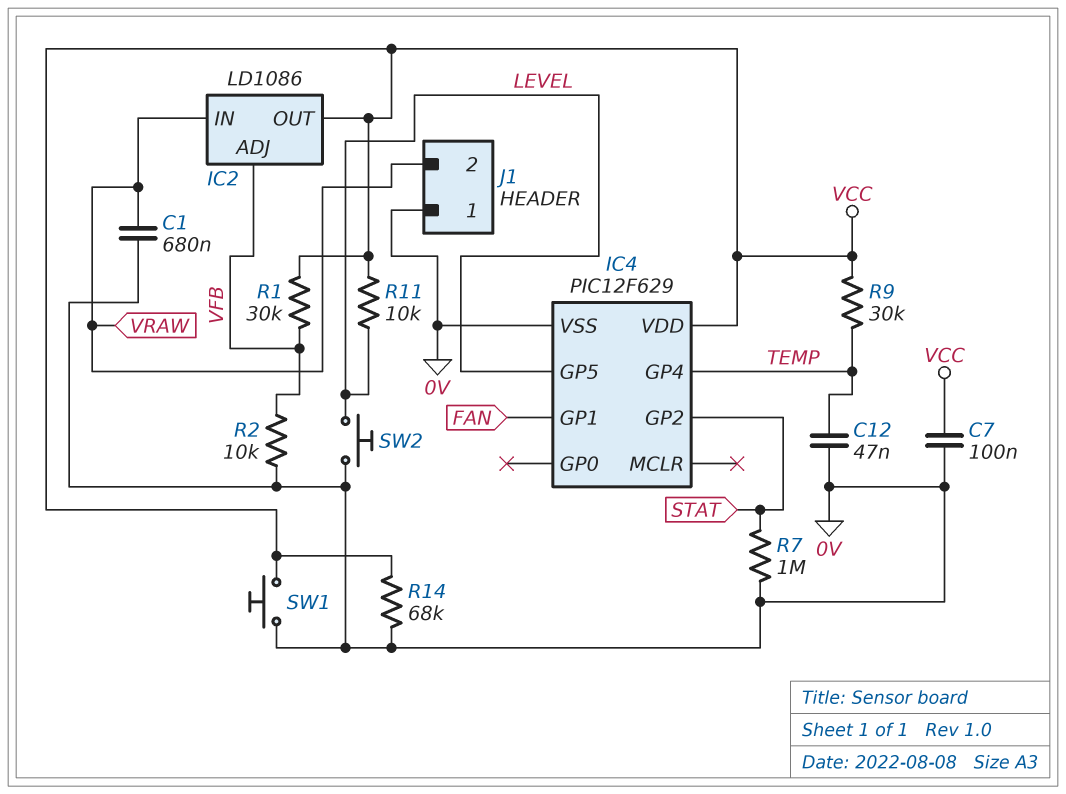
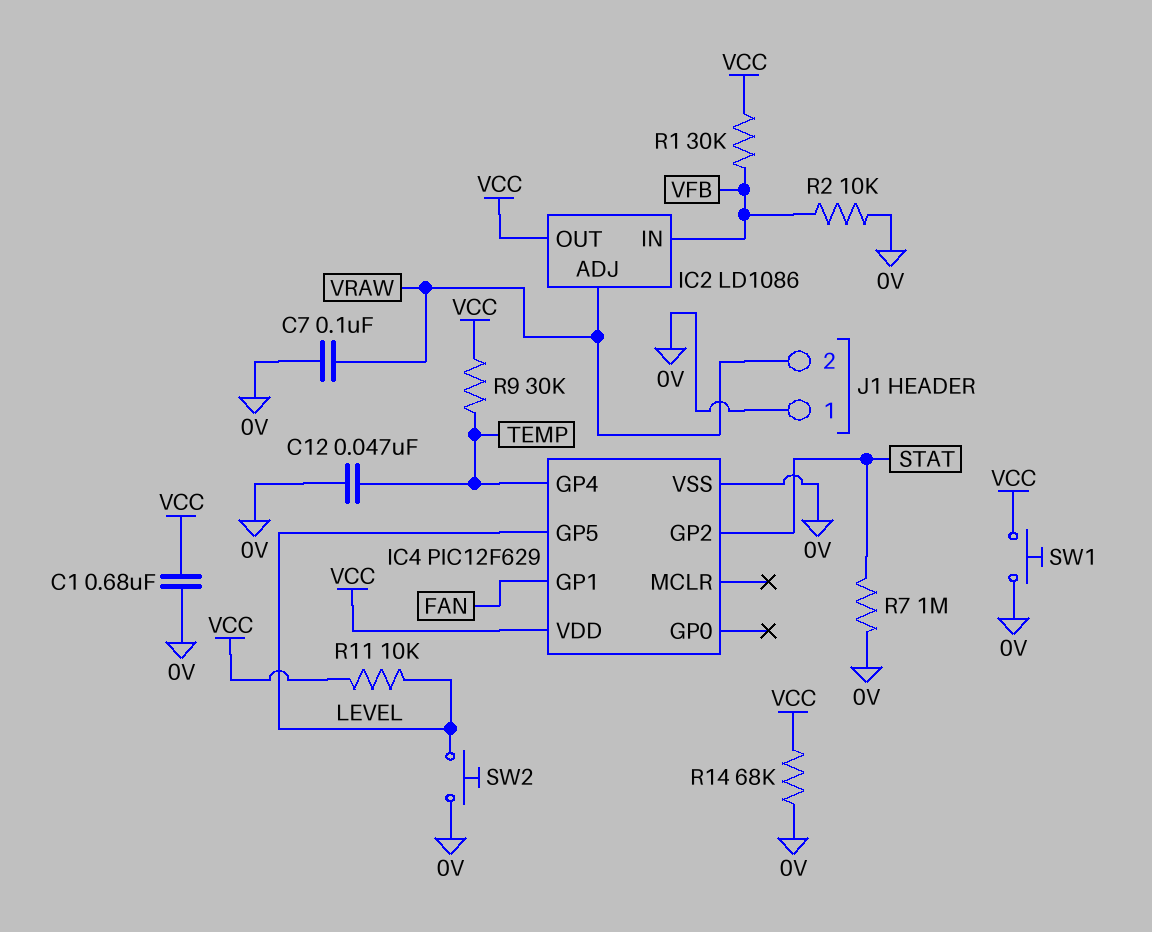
C1: 680nF (0V, VRAW) -> 680nF (0V, VCC)
C7: 100nF (0V, VCC) -> 100nF (0V, VRAW)
IC2 pin ADJ: VFB -> VRAW
IC2 pin IN: VRAW -> VFB

